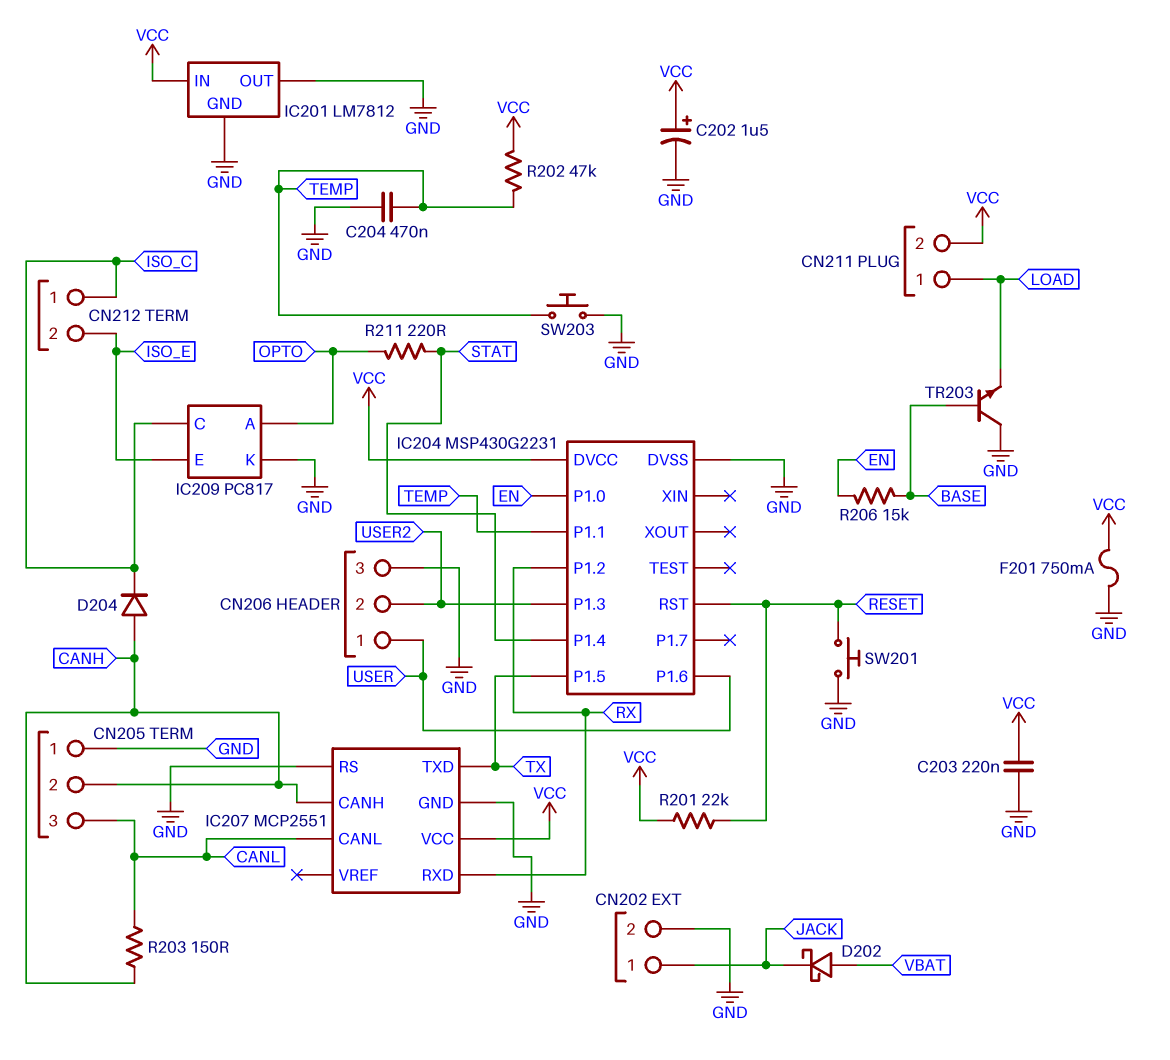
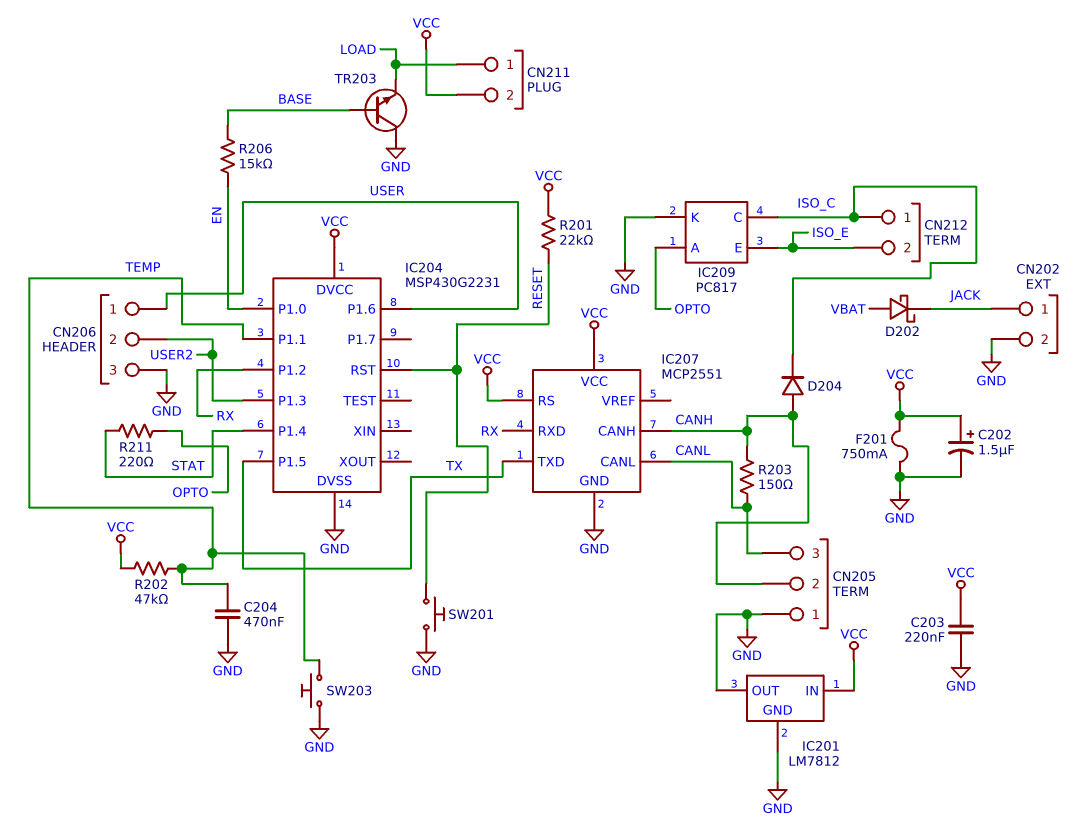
IC207 pin RS: GND -> VCC

